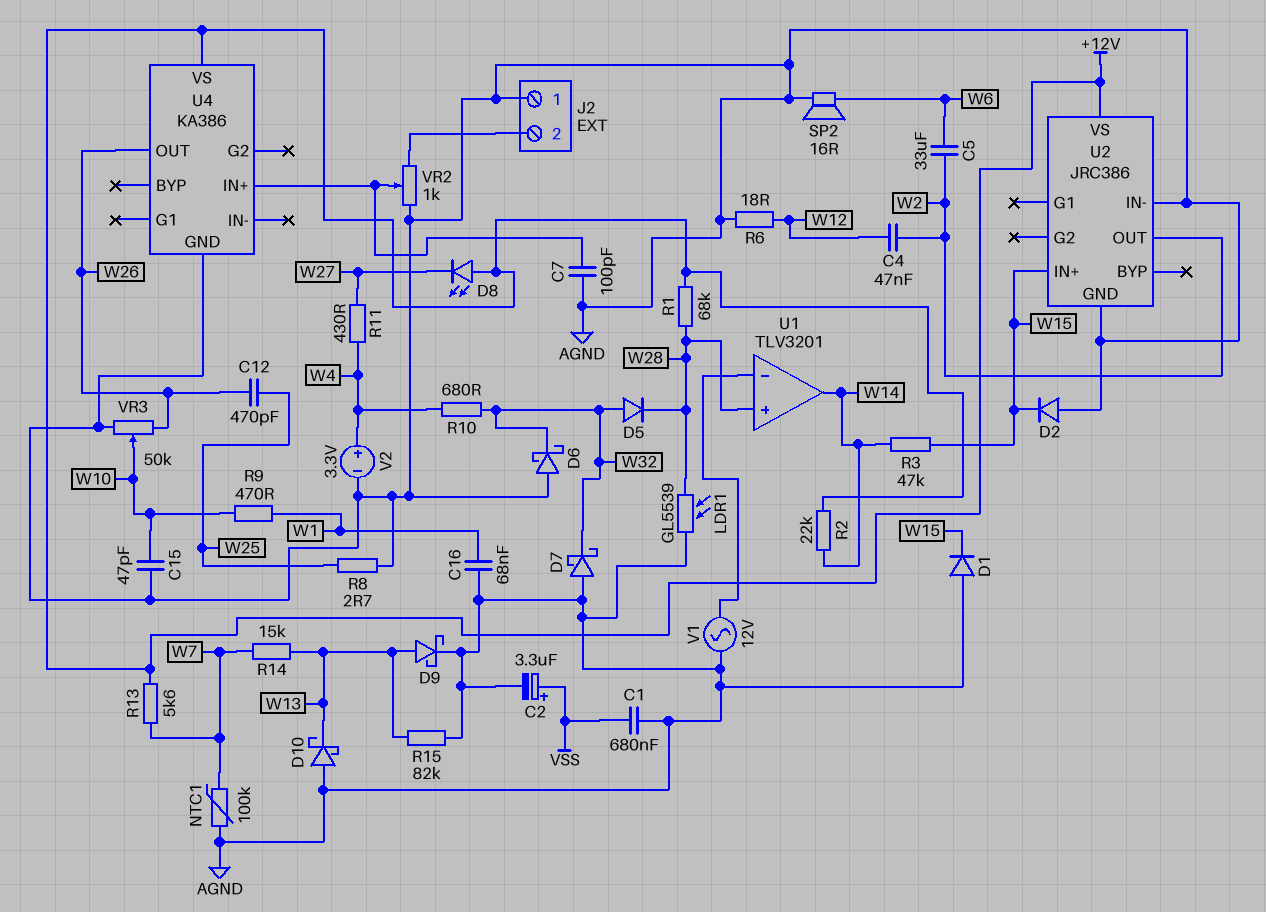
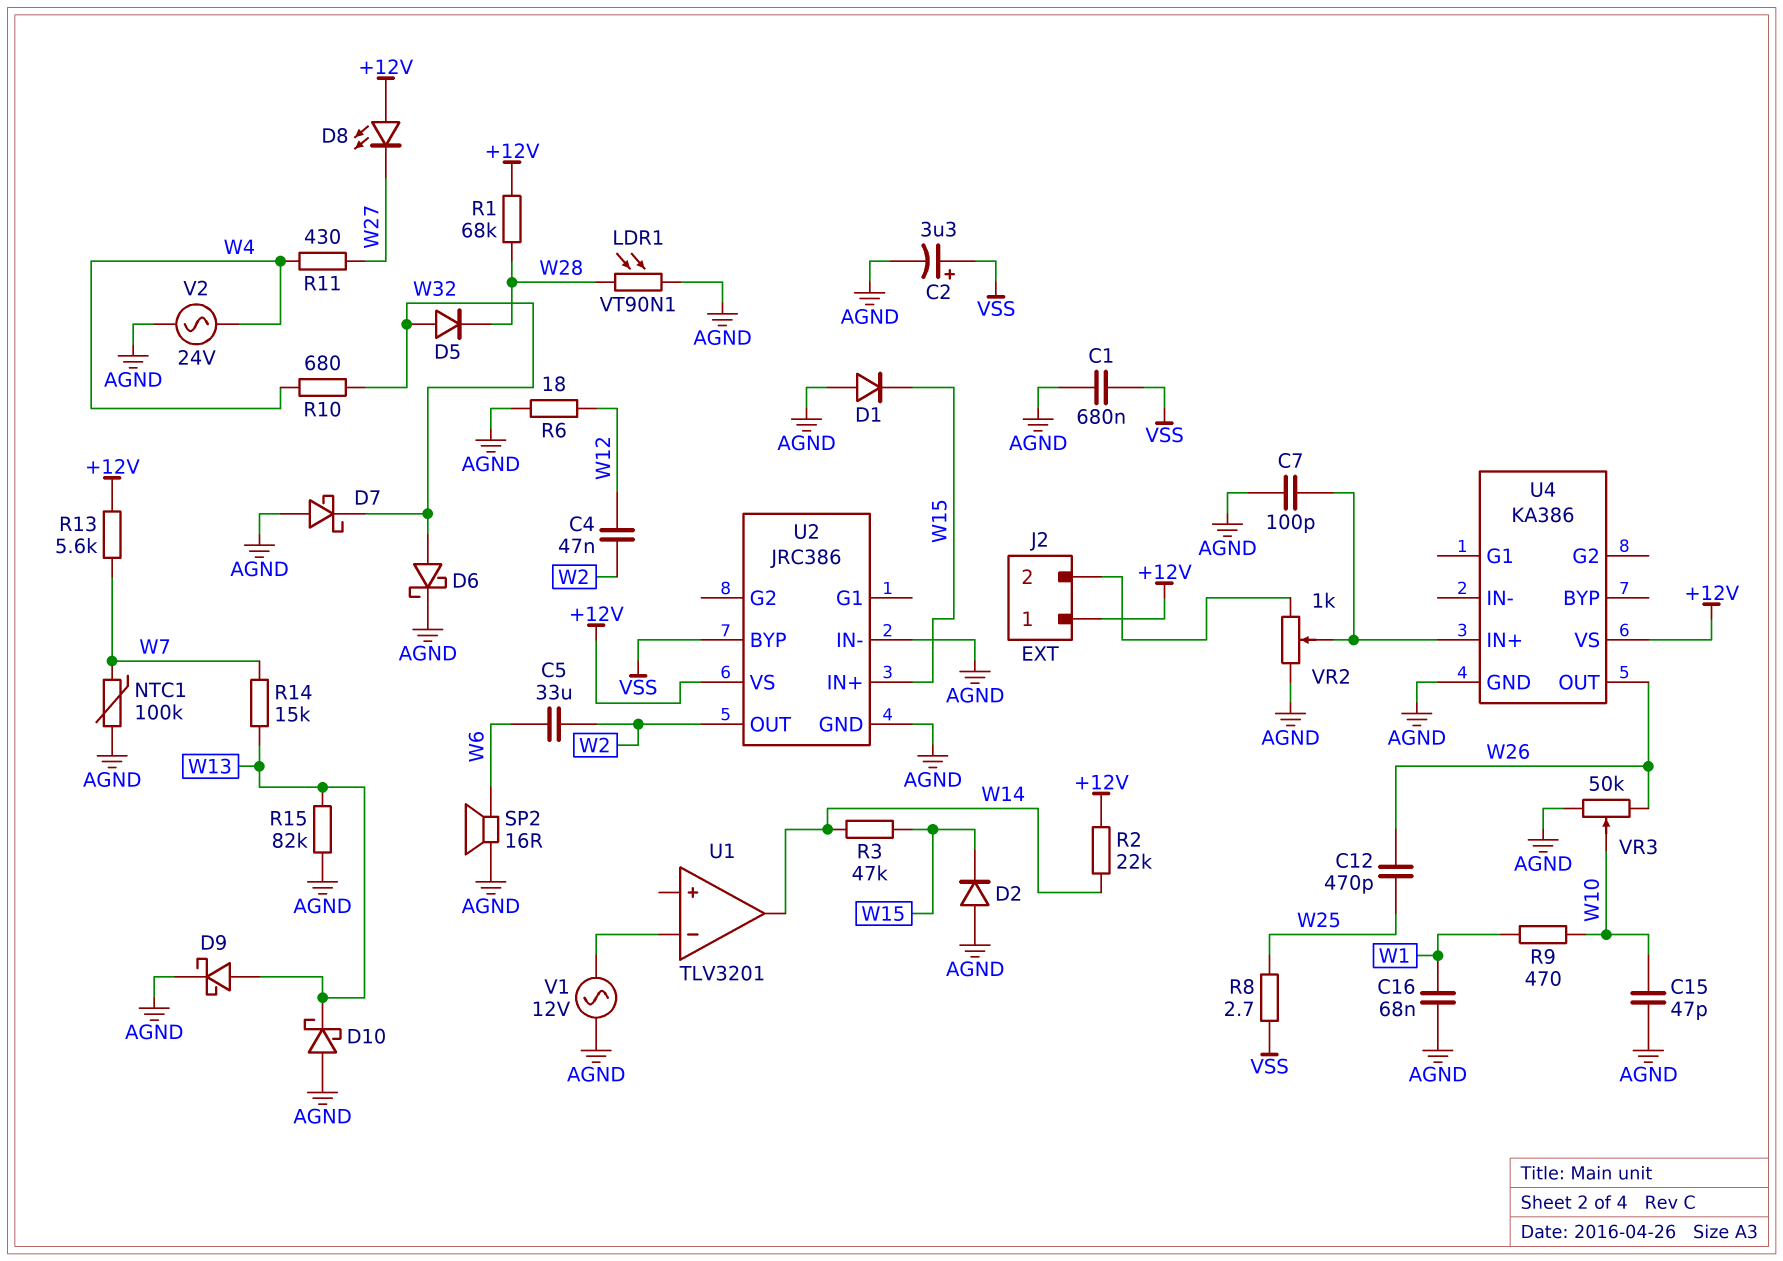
D6: schottky (A AGND, K W32) -> schottky (A W32, K AGND)
J2 pin 1: AGND -> +12V
LDR1: GL5539 (AGND, W28) -> VT90N1 (AGND, W28)
R8: 2.7 (AGND, W25) -> 2.7 (VSS, W25)
U1 pin in+: W28 -> none
U2 pin BYP: none -> VSS
V2: 3.3V (plus W4, minus AGND) -> AC 24V (AGND, W4)

